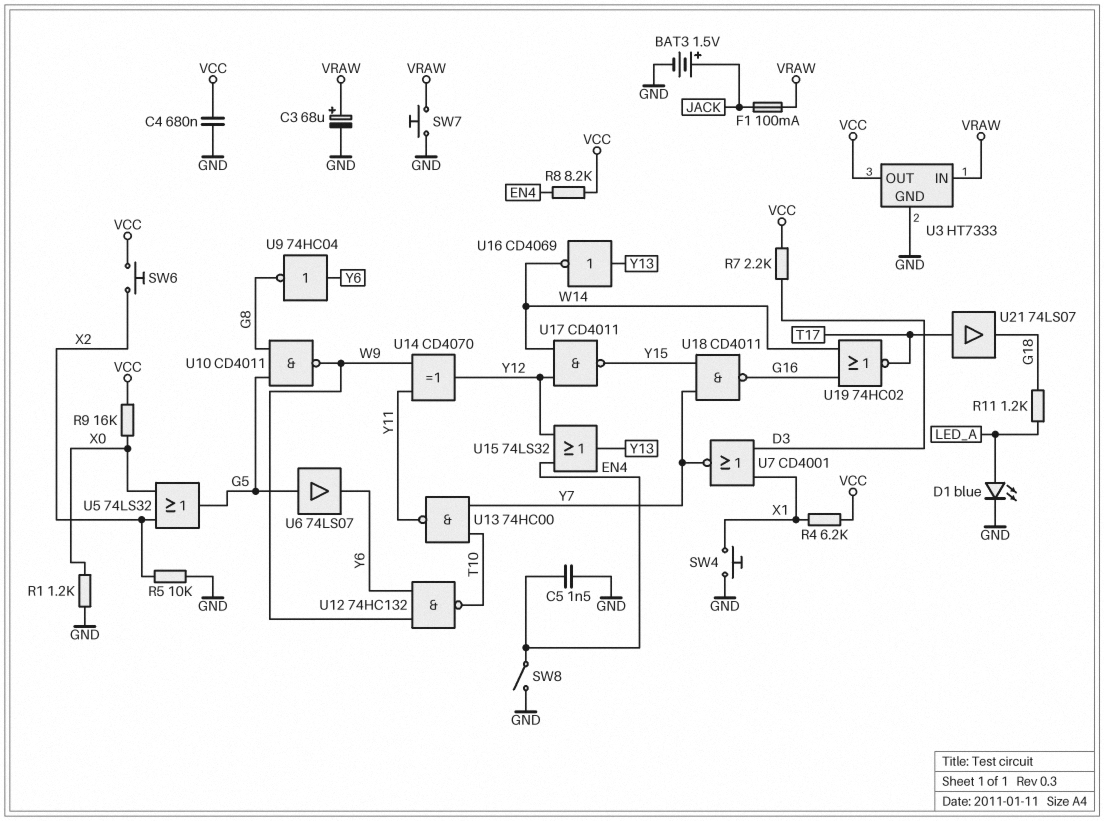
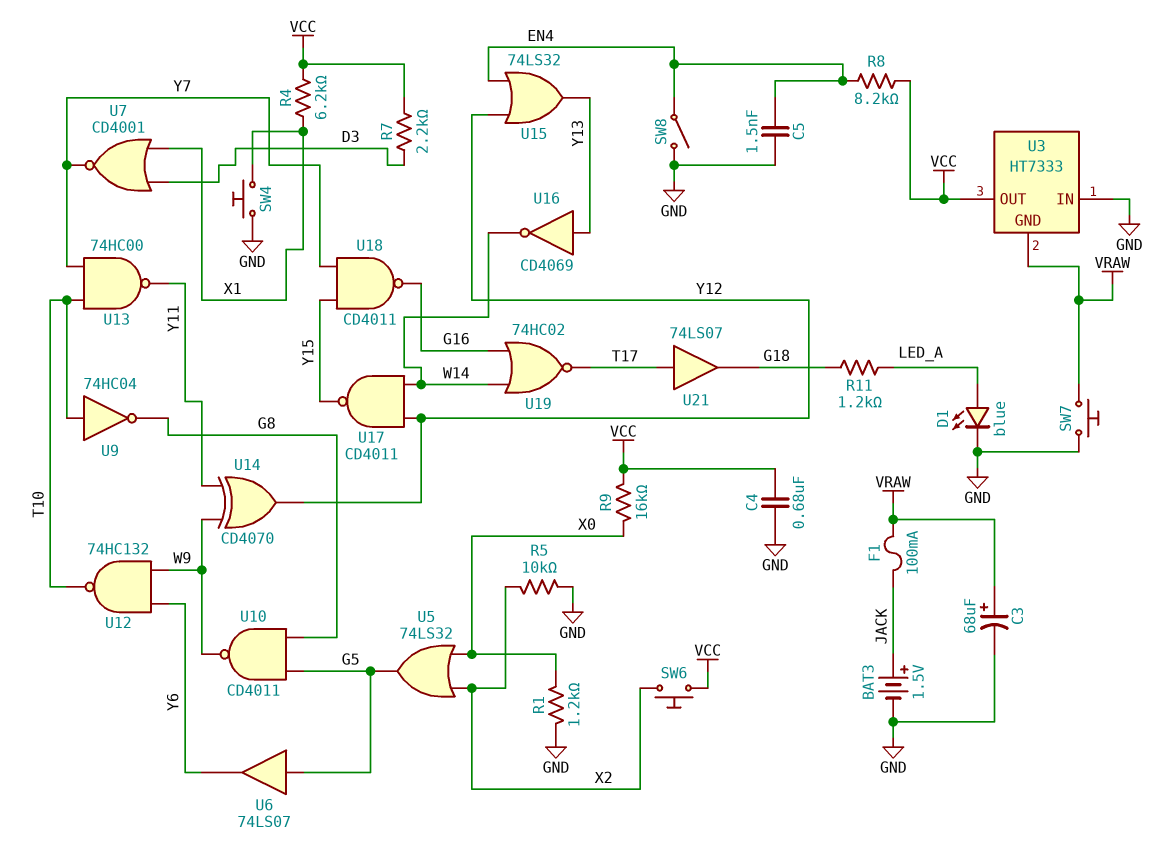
U3 pin GND: GND -> VRAW
U3 pin IN: VRAW -> GND
U9: NOT 74HC04 (in Y6, out G8) -> NOT 74HC04 (in T10, out G8)

